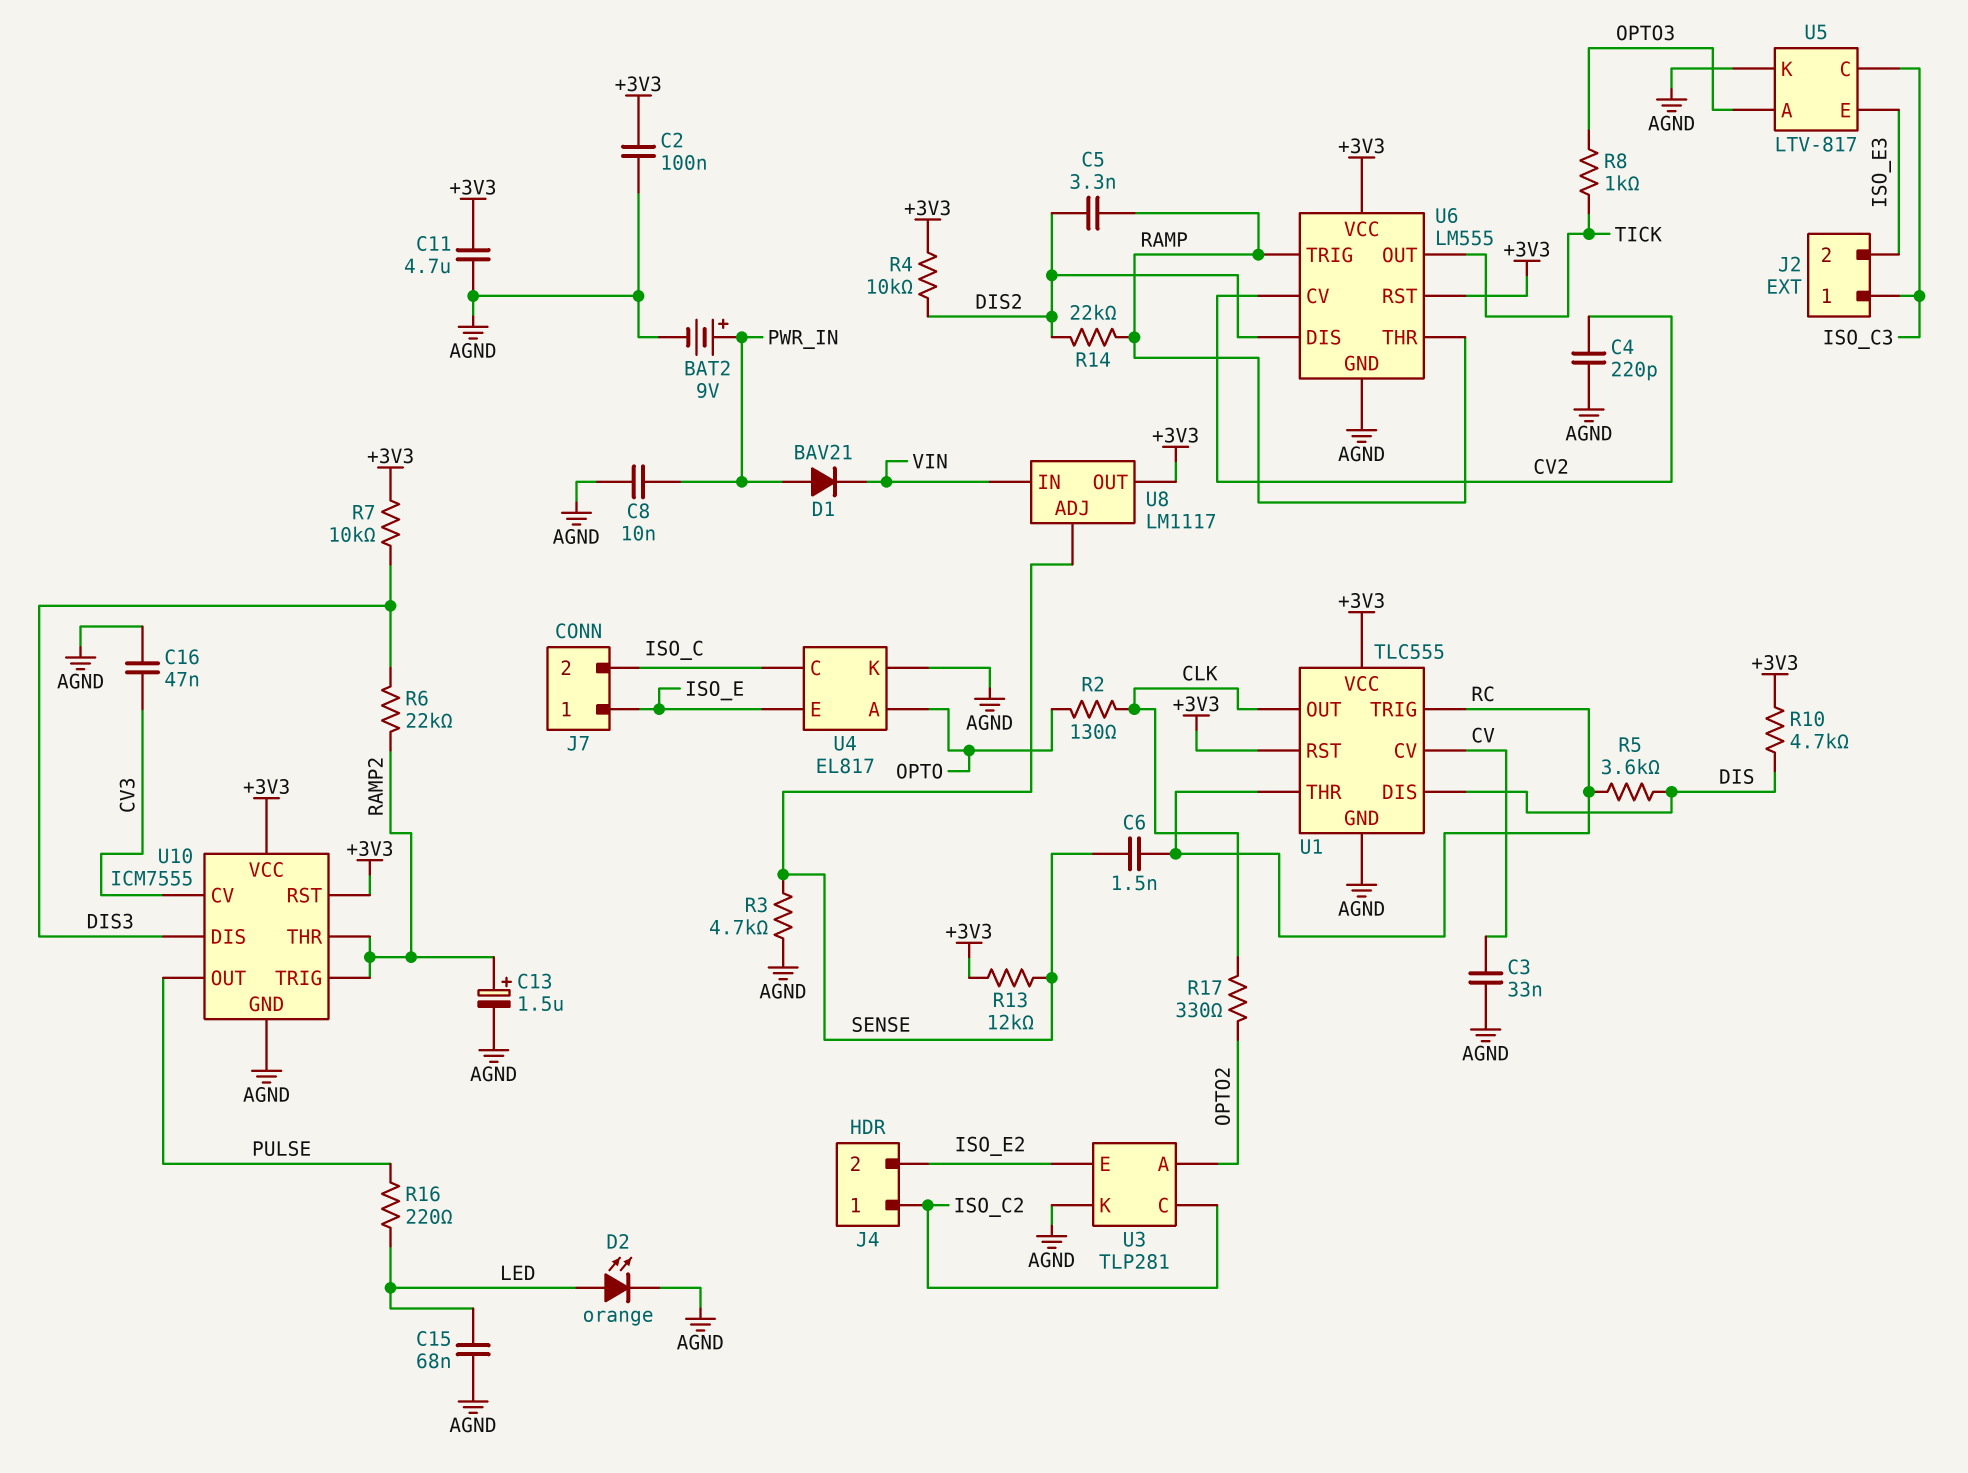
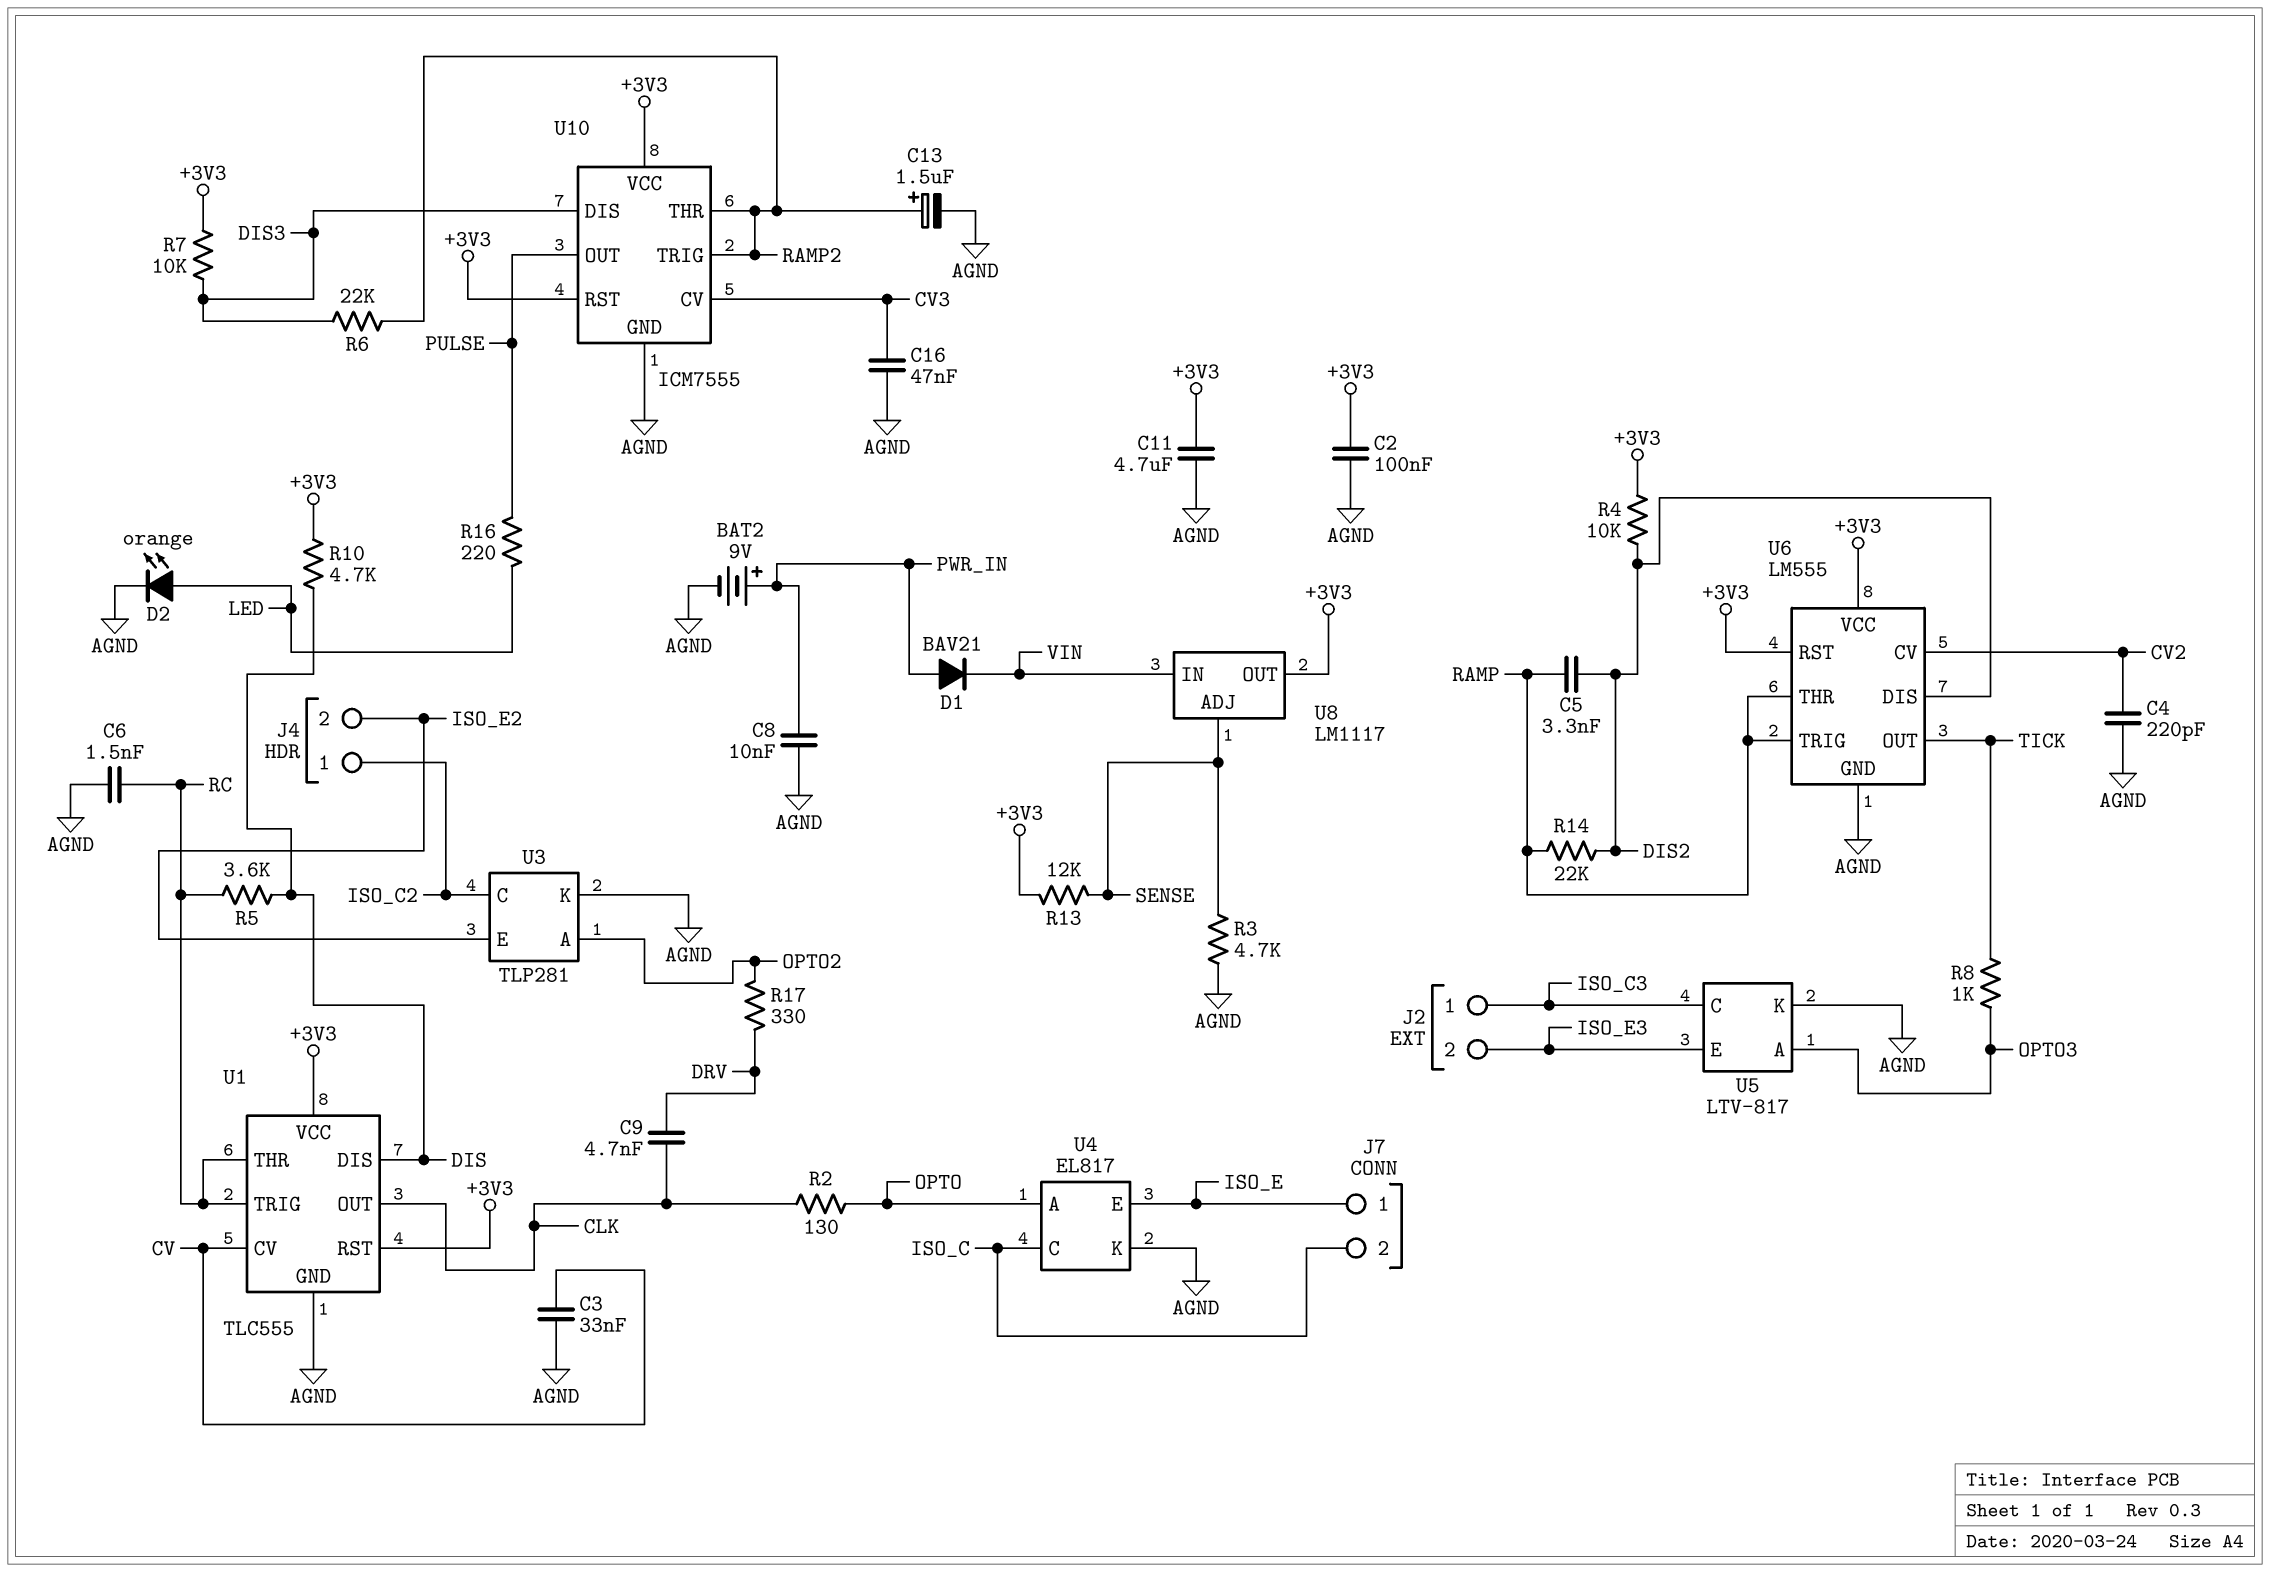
C6: 1.5nF (RC, SENSE) -> 1.5nF (AGND, RC)
C9: none -> 4.7nF (CLK, DRV)
C15: 68nF (AGND, LED) -> none
R17: 330 (CLK, OPTO2) -> 330 (DRV, OPTO2)

